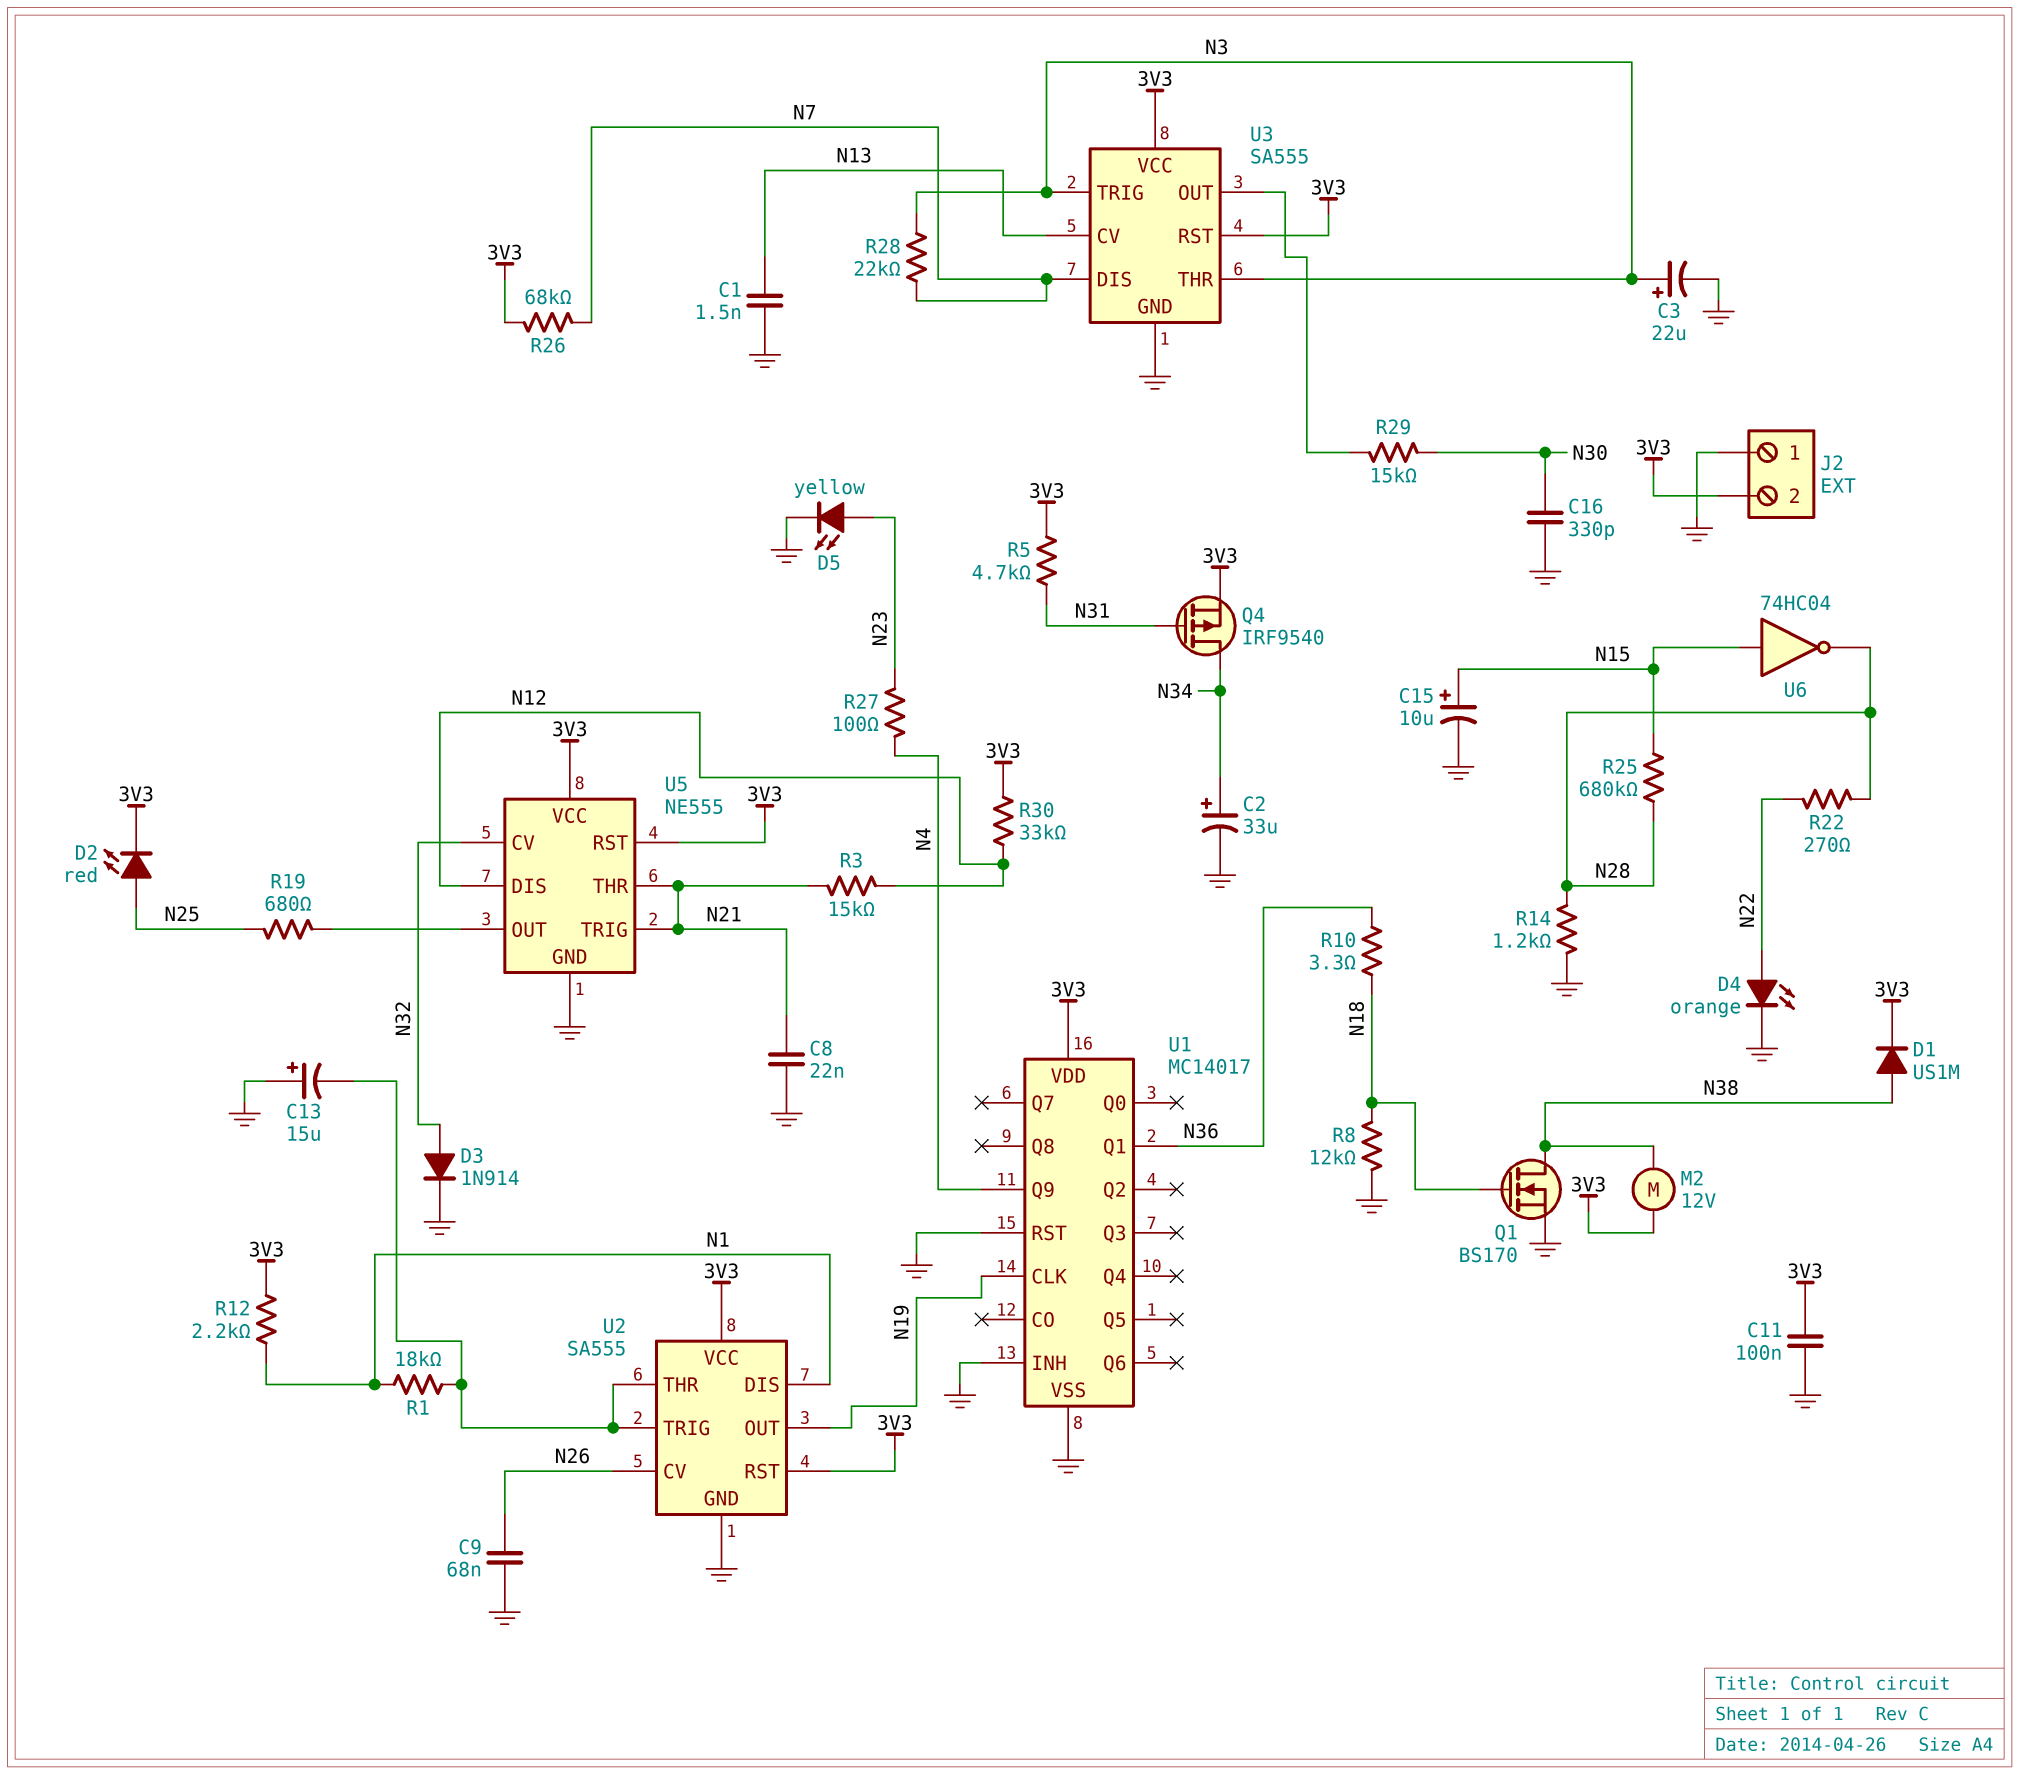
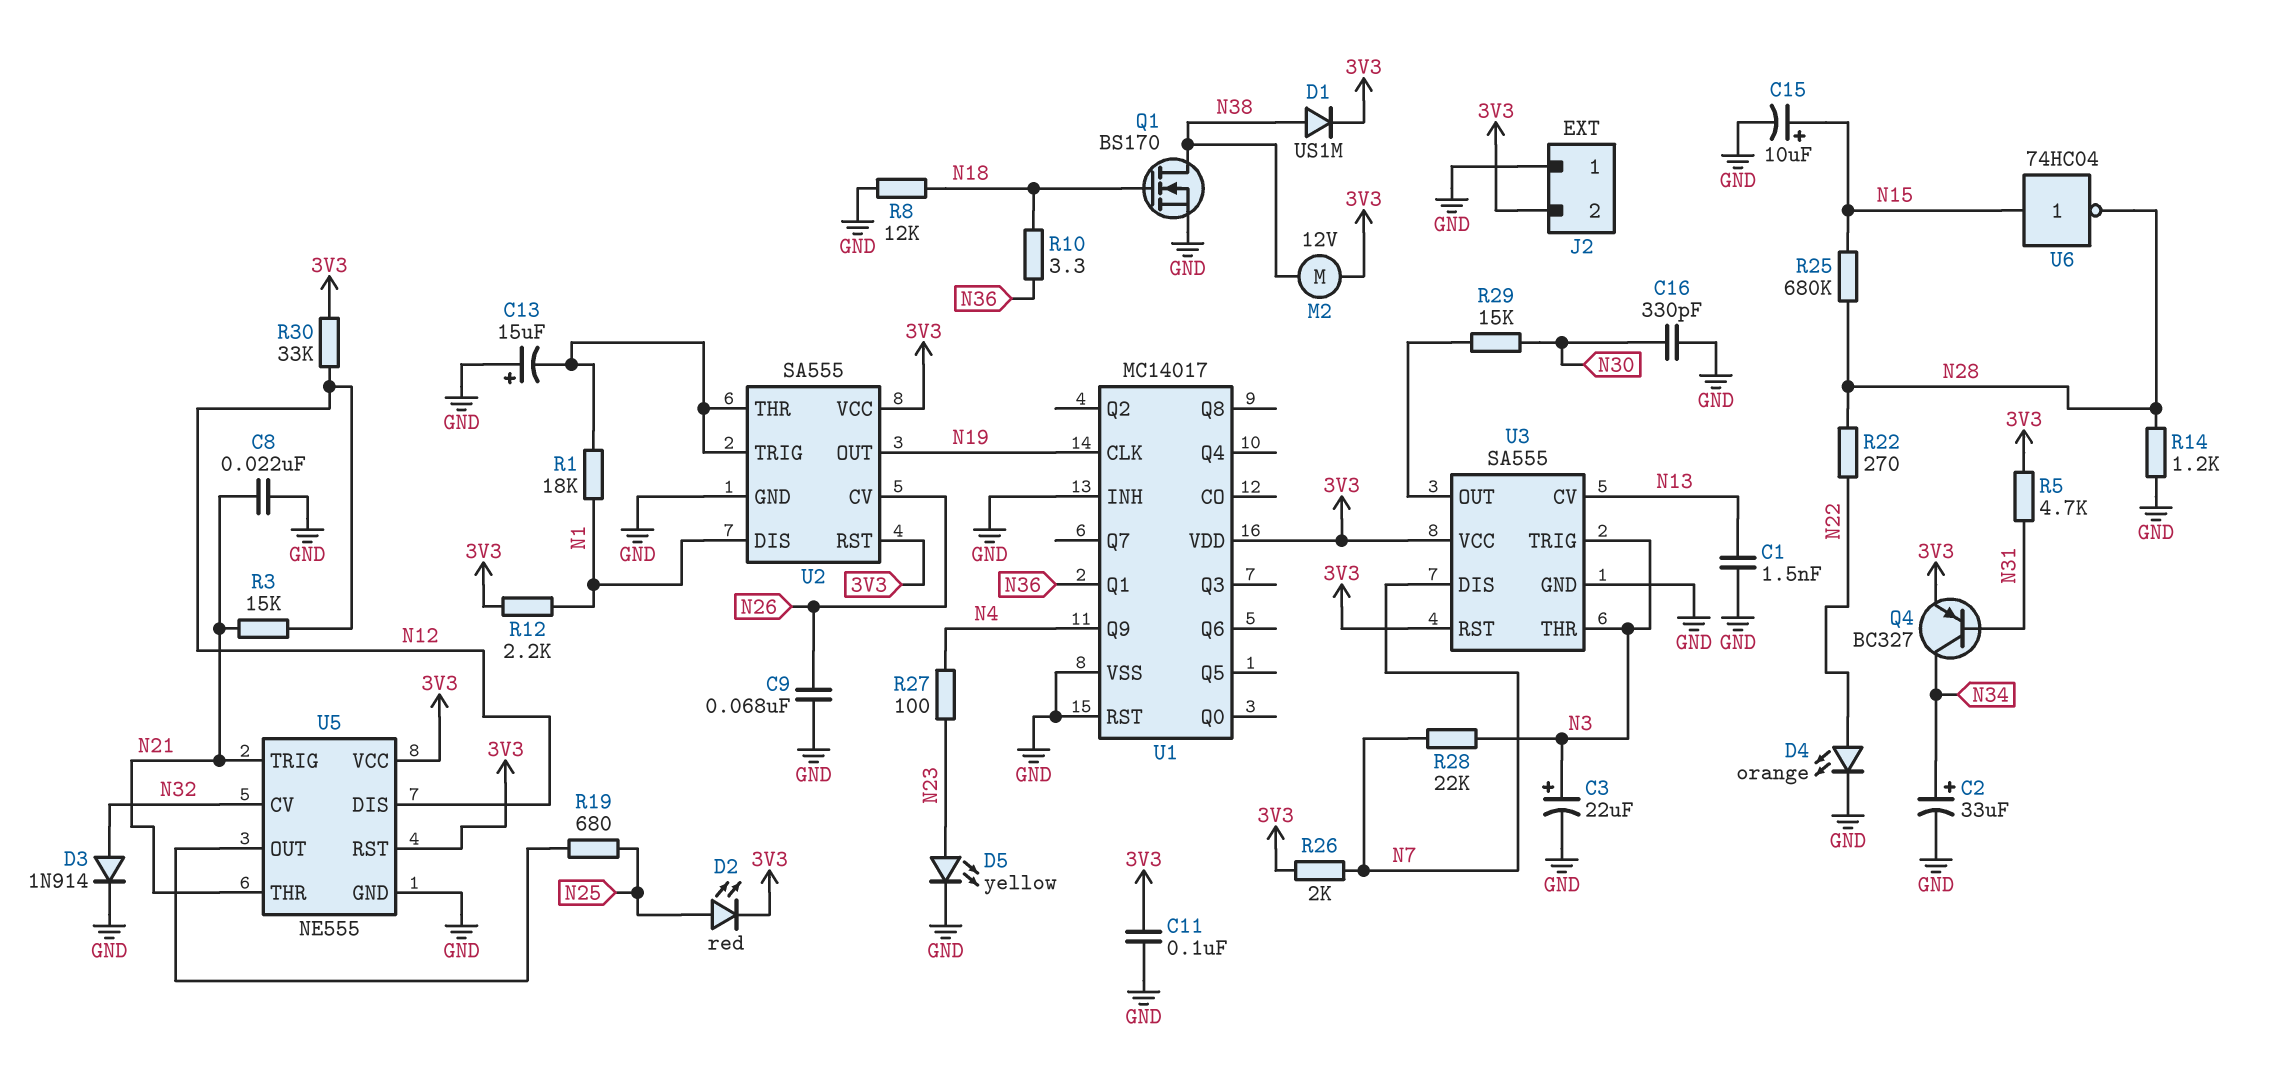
Q4: PMOS IRF9540 (G N31, D N34, S 3V3) -> PNP BC327 (B N31, C N34, E 3V3)
R26: 68k (3V3, N7) -> 2k (3V3, N7)

